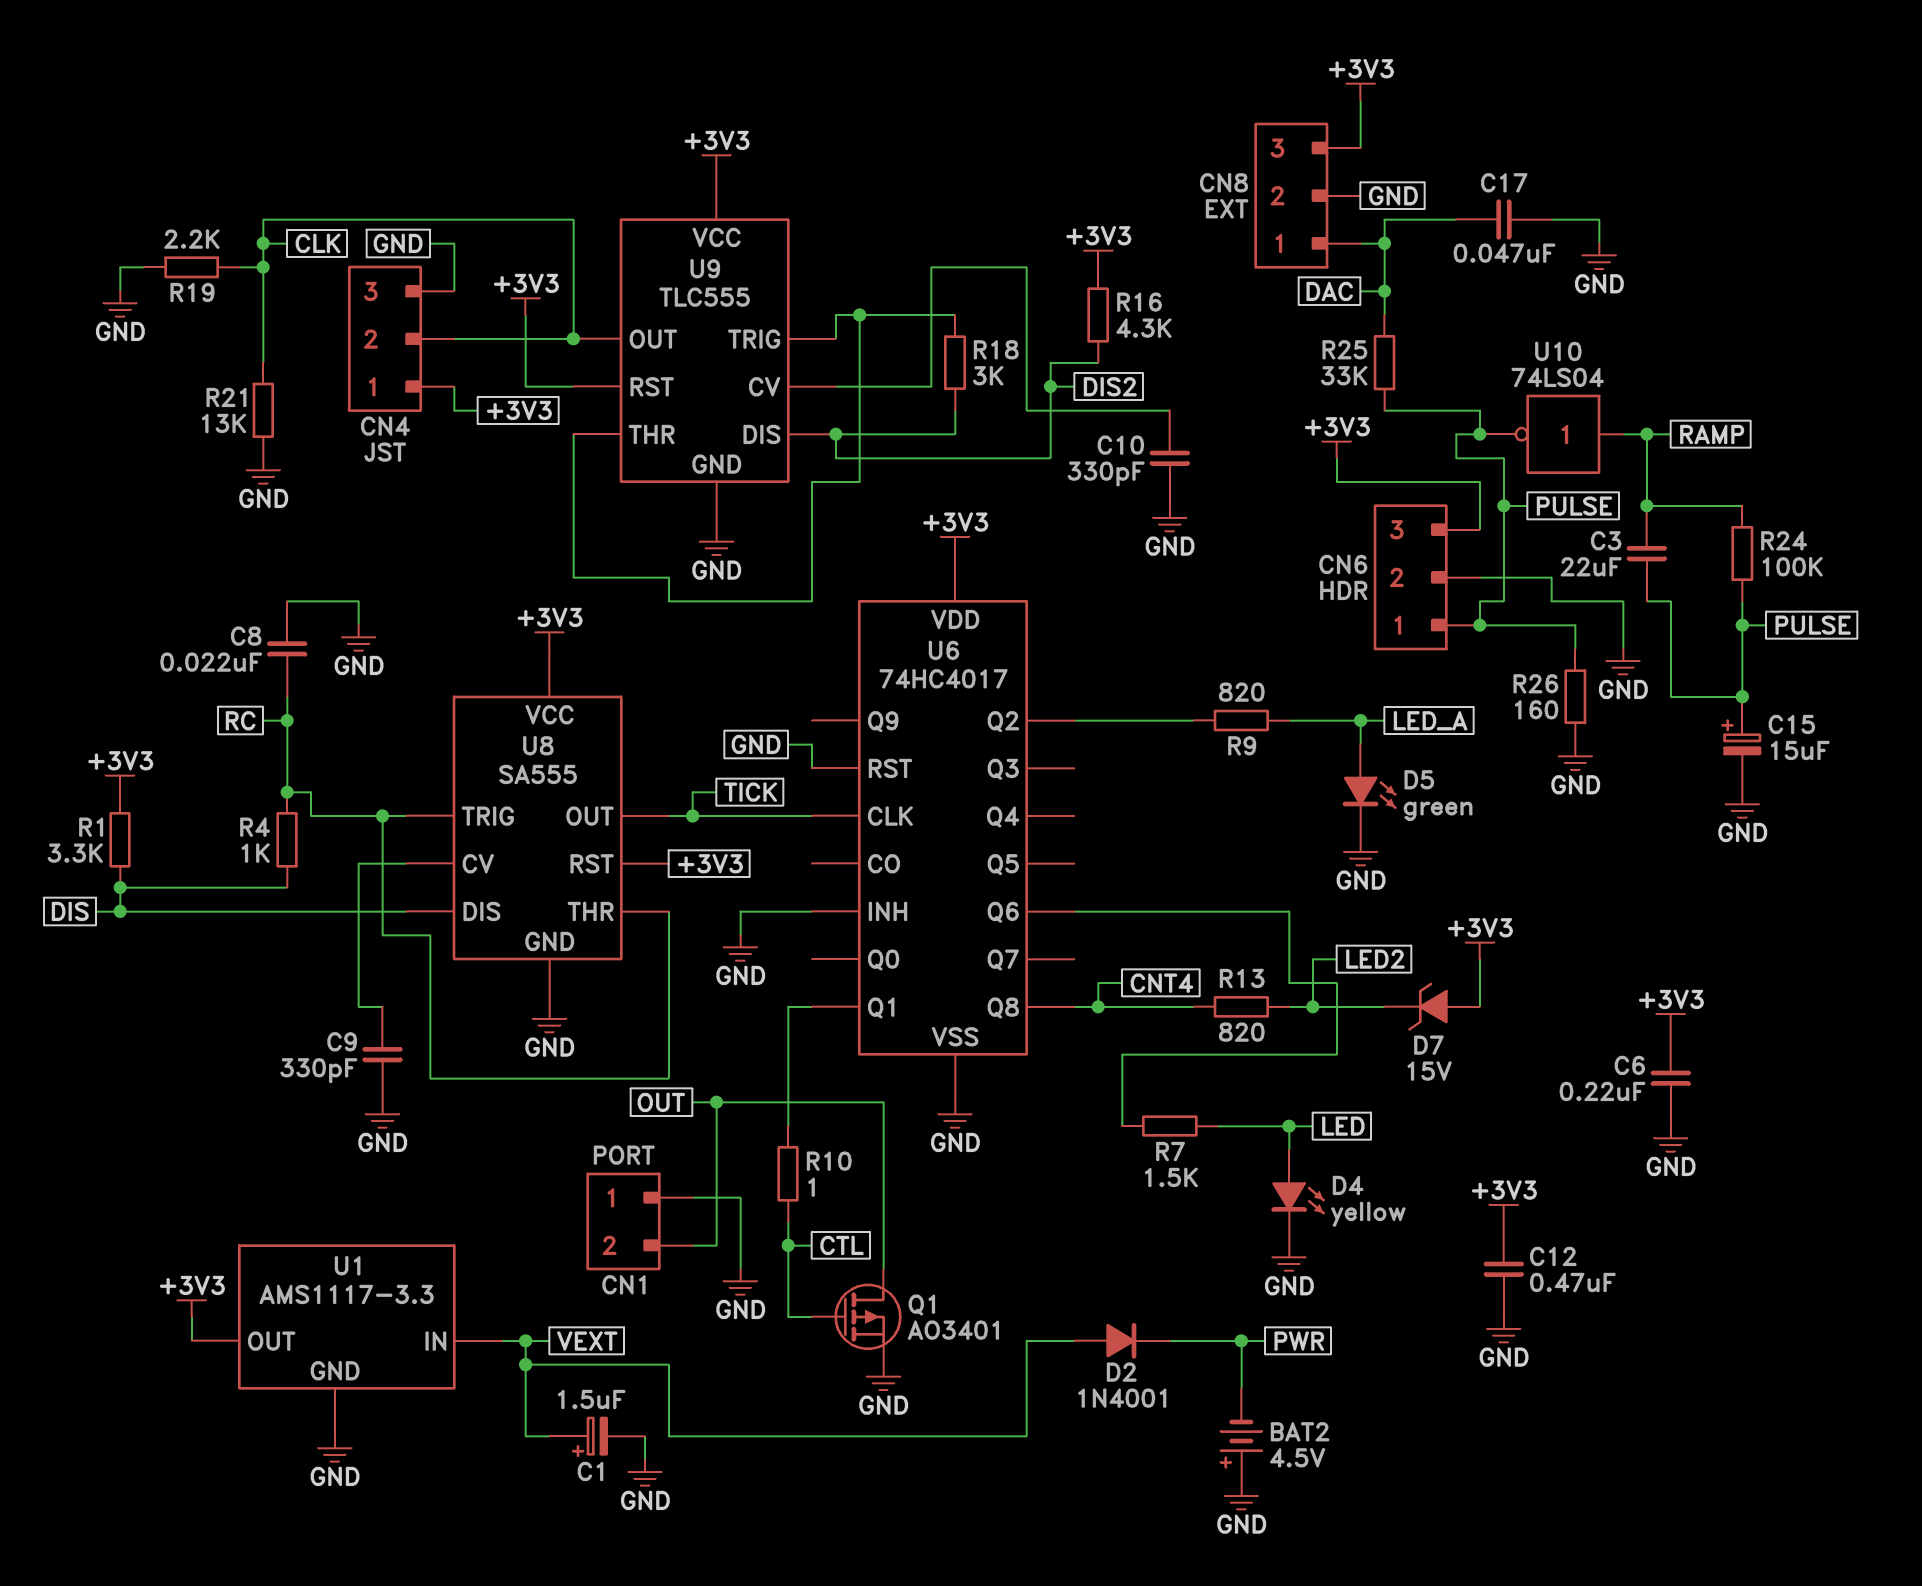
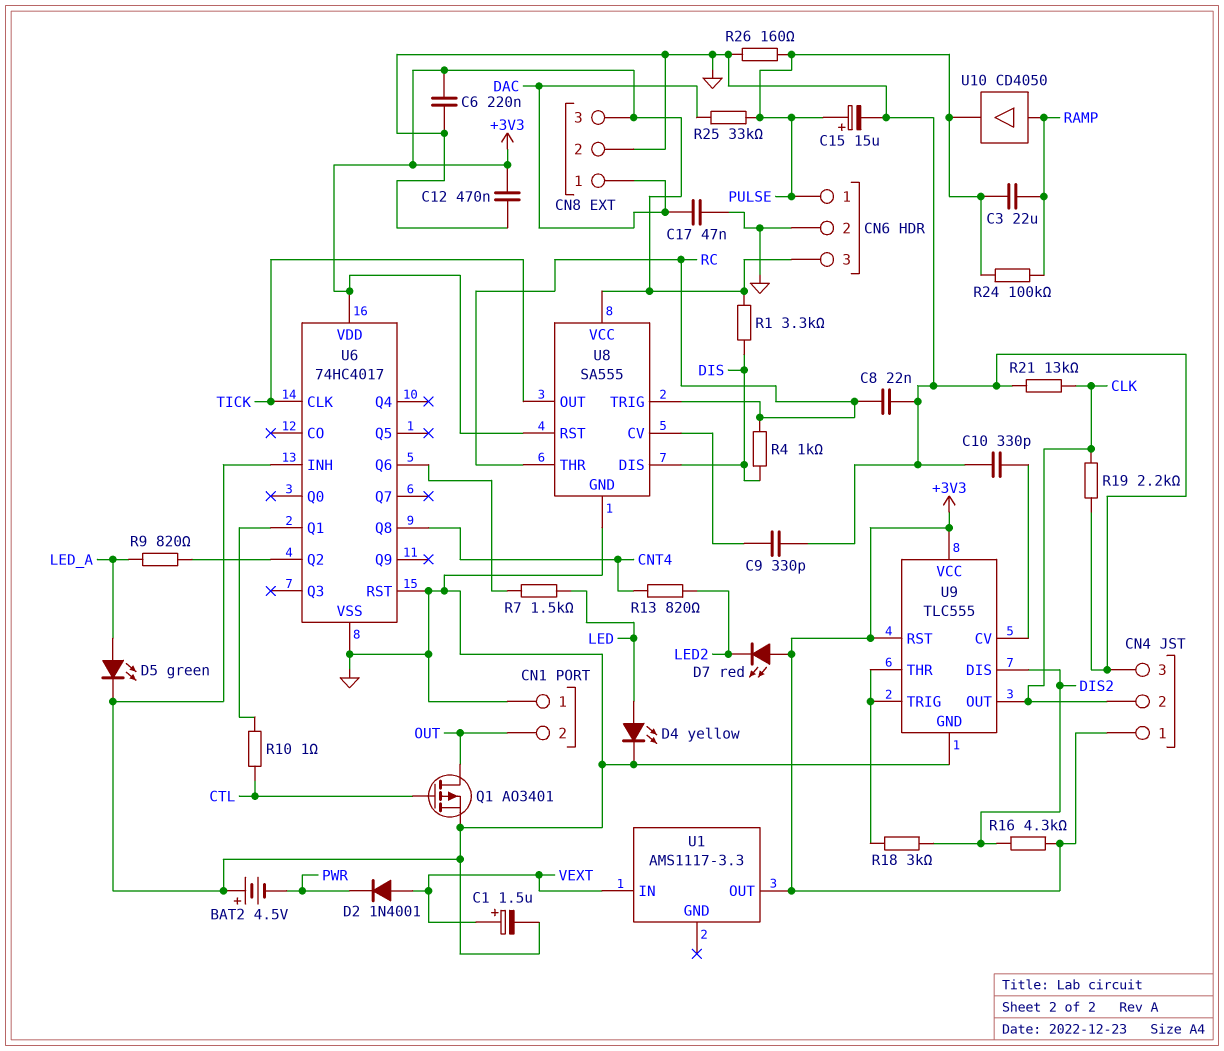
D7: zener 15V (A +3V3, K LED2) -> LED red (A +3V3, K LED2)
U1 pin GND: GND -> none
U10: NOT 74LS04 (in RAMP, out PULSE) -> buffer CD4050 (in RAMP, out PULSE)

